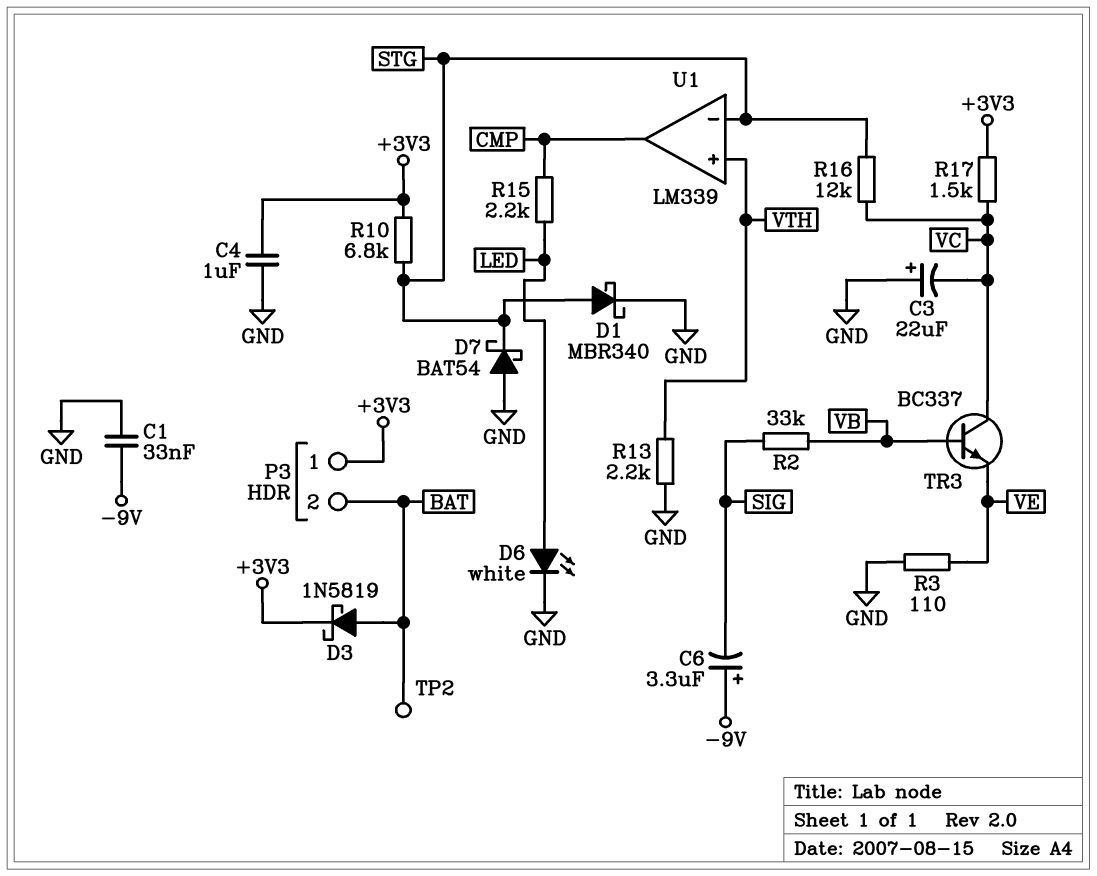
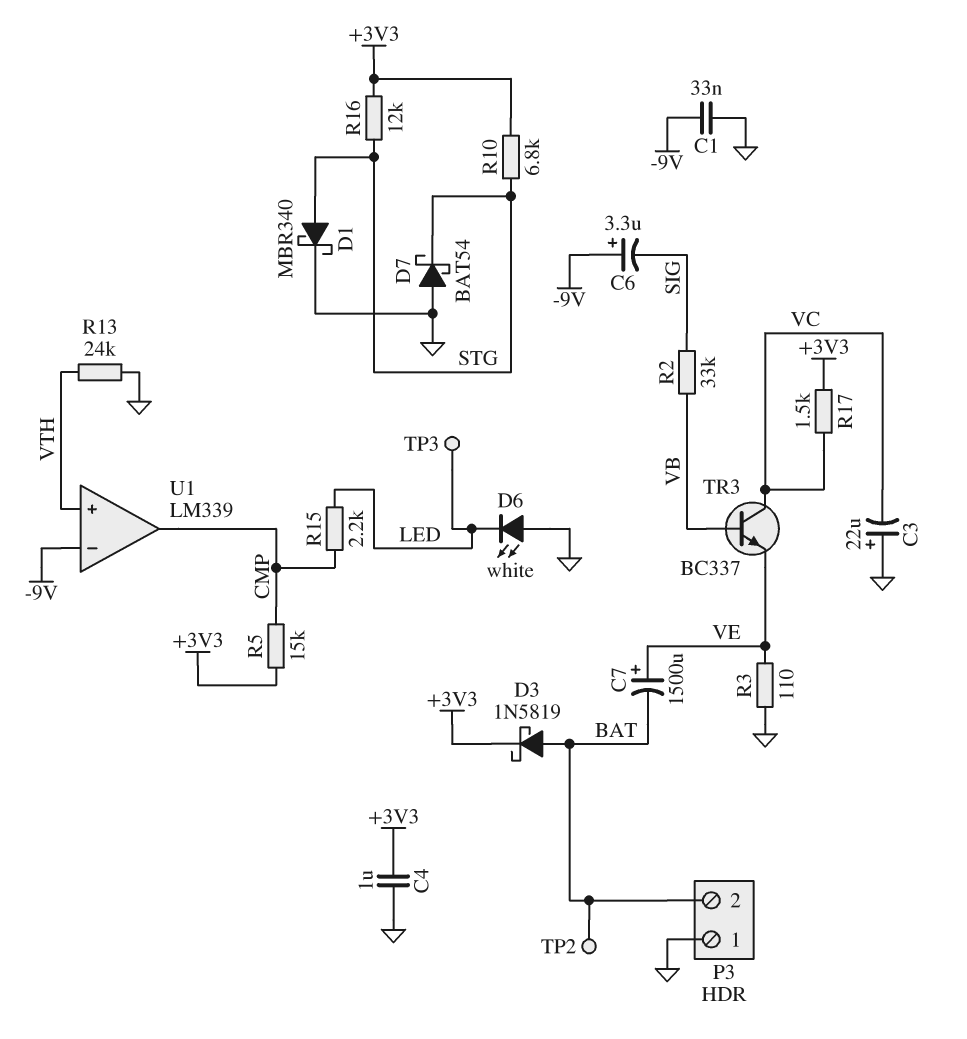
C7: none -> 1500uF (plus VE, minus BAT)
D6: LED white (A LED, K GND) -> LED white (A GND, K LED)
P3 pin 1: +3V3 -> GND
R5: none -> 15k (+3V3, CMP)
R13: 2.2k (GND, VTH) -> 24k (GND, VTH)
R16: 12k (STG, VC) -> 12k (+3V3, STG)
TP3: none -> test point (LED)
U1 pin in-: STG -> -9V

